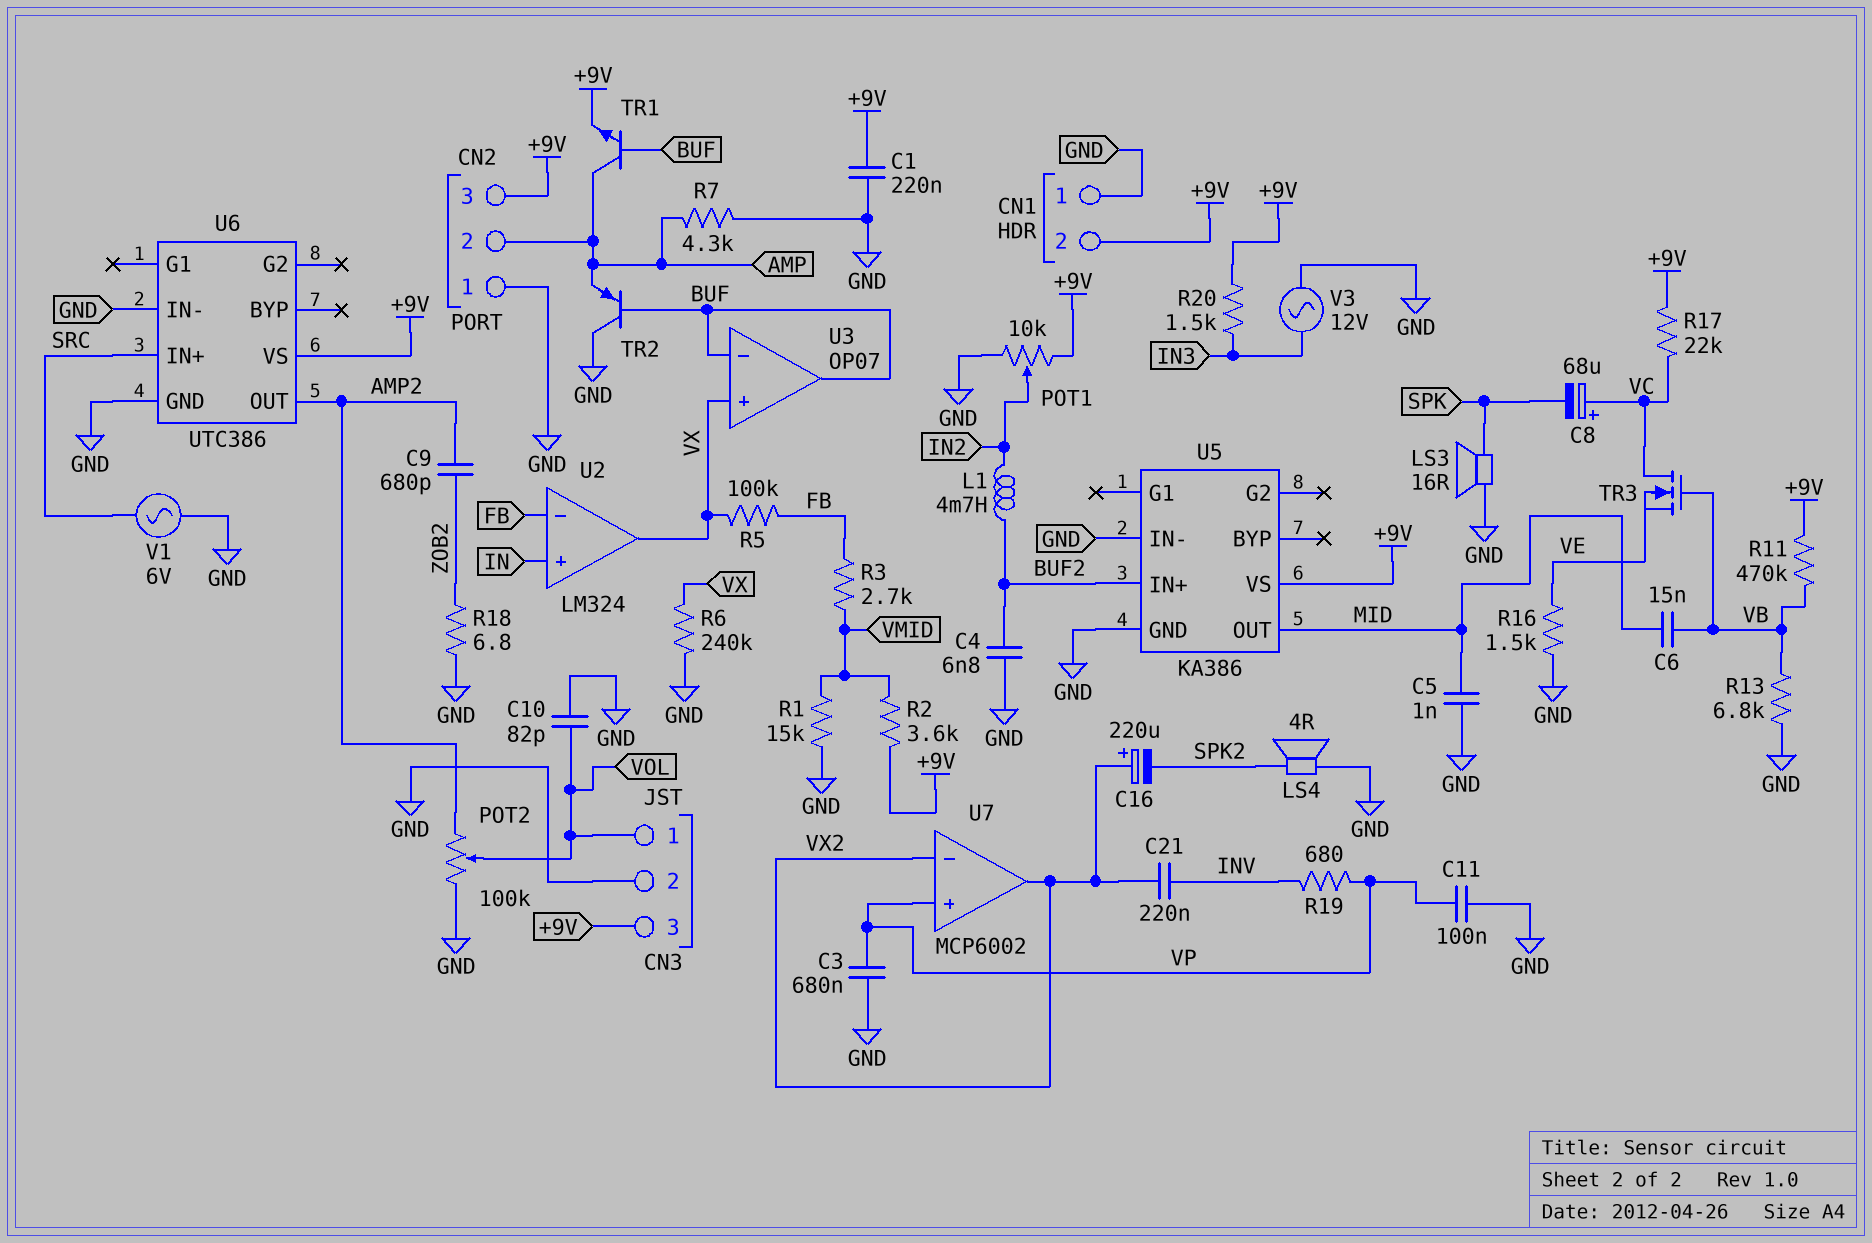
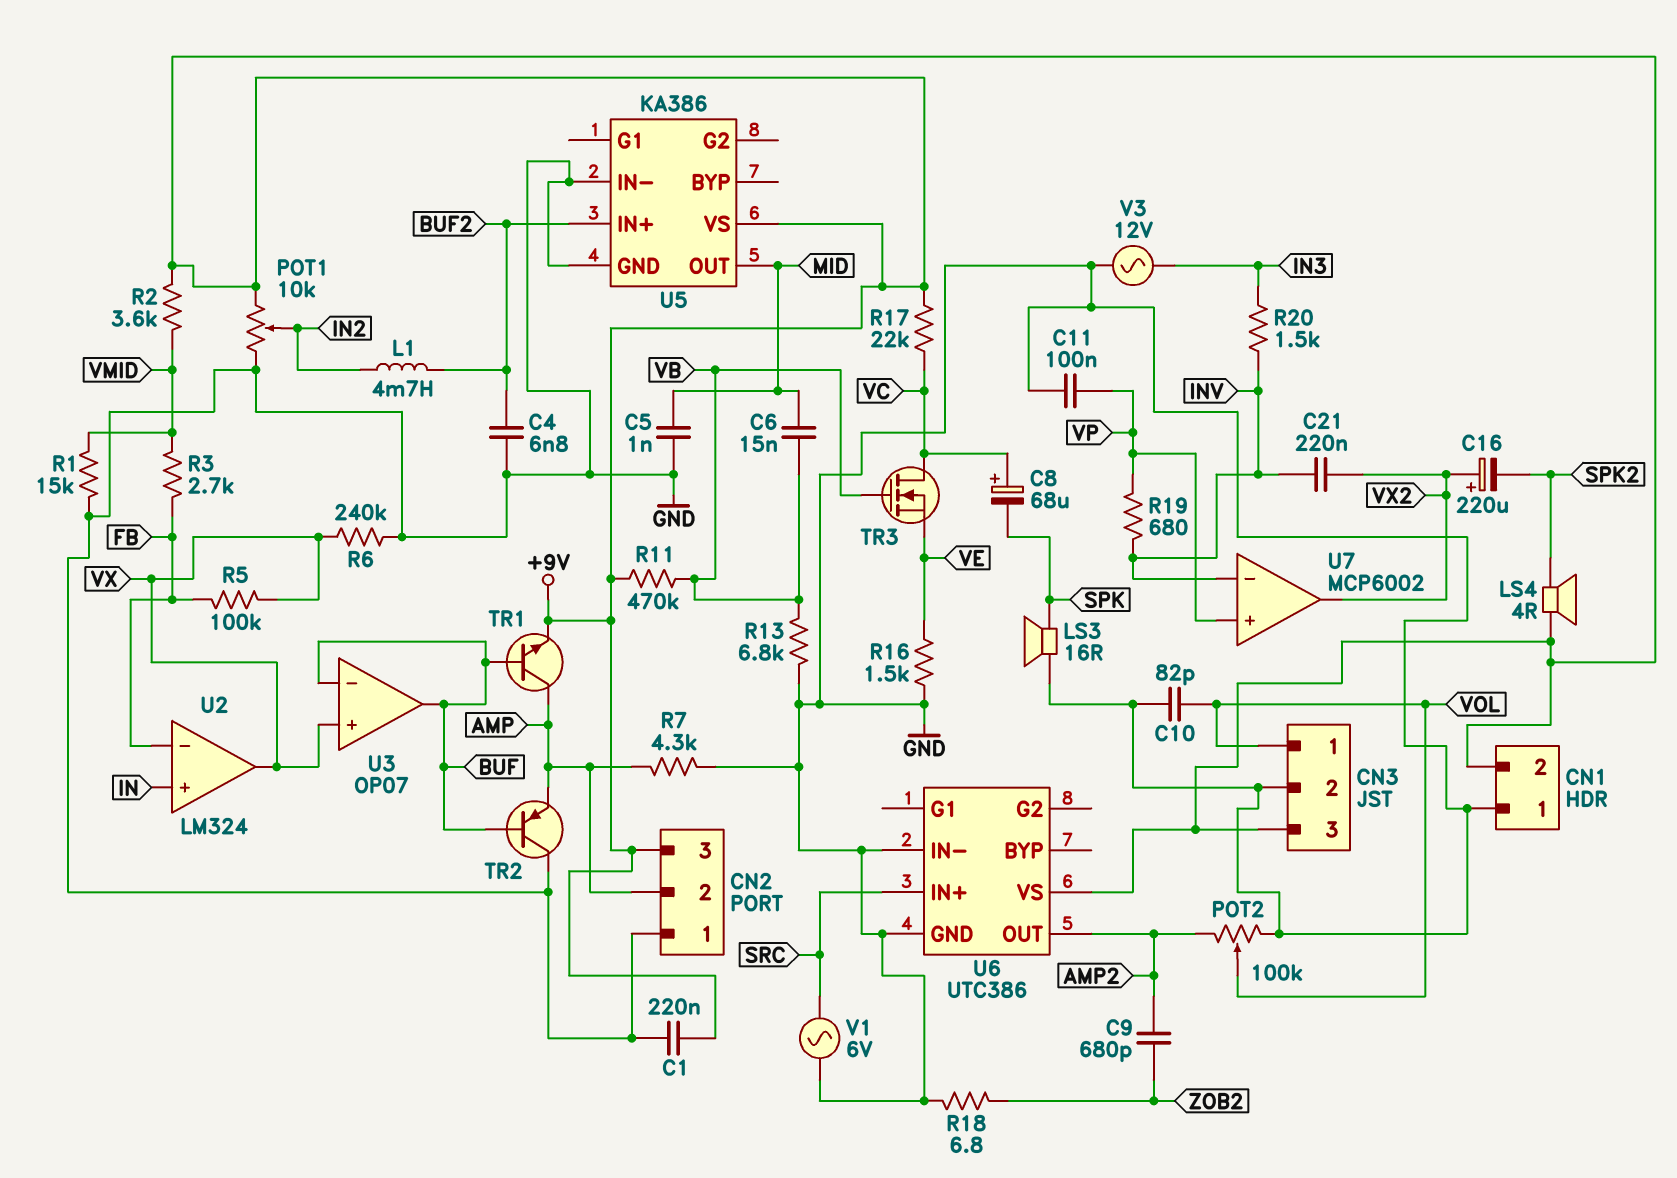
C3: 680nF (GND, VP) -> none
LS4: speaker 4R (GND, SPK2) -> speaker 4R (+9V, SPK2)
R20: 1.5k (+9V, IN3) -> 1.5k (IN3, INV)
U7 pin in-: VX2 -> INV

